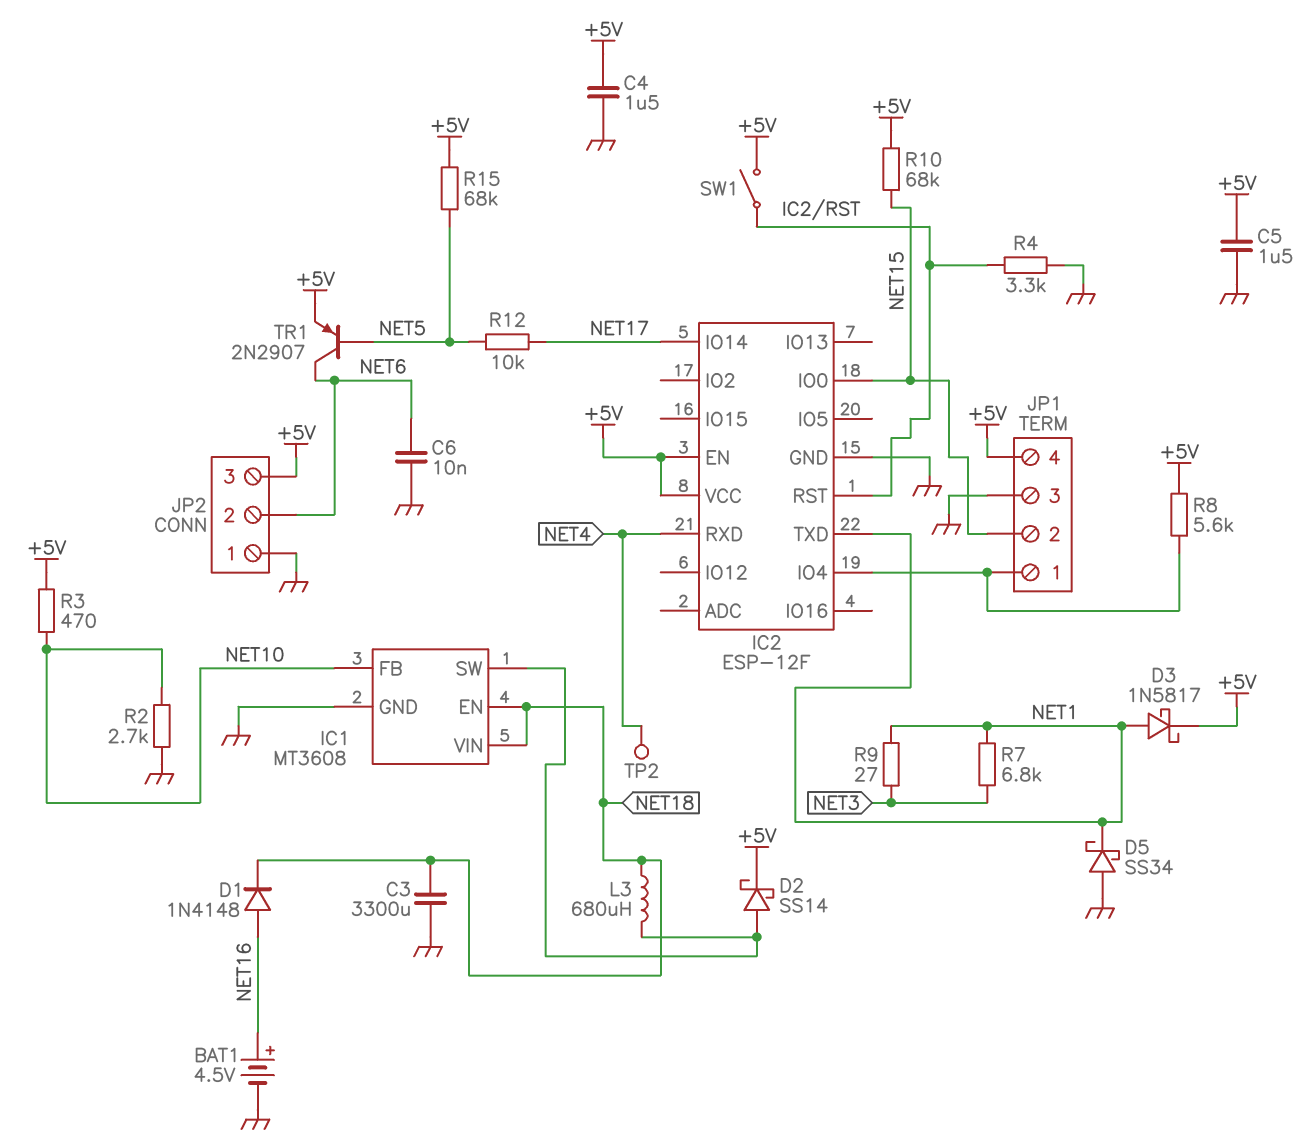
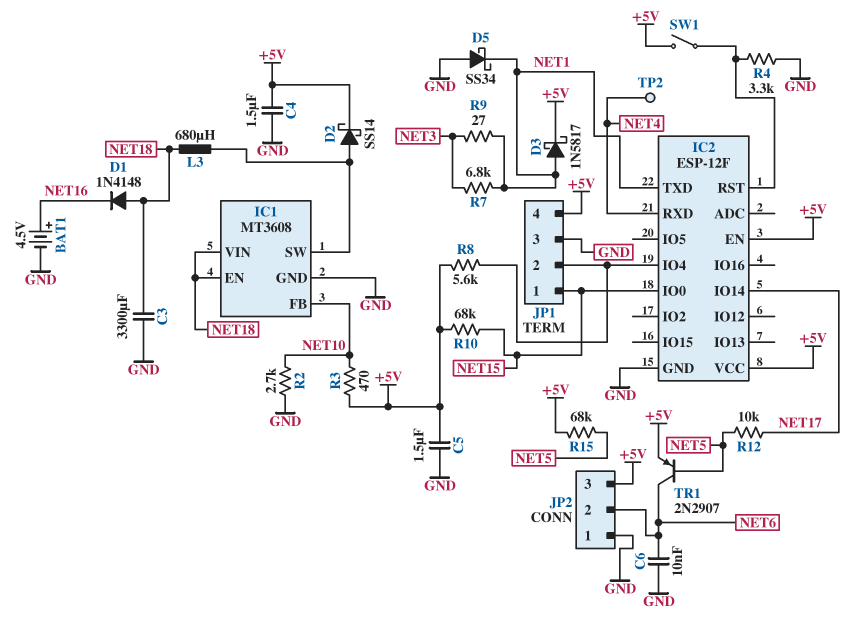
D1: diode 1N4148 (A NET16, K NET18) -> diode 1N4148 (A NET18, K NET16)
JP1 pin 1: IC2/IO4 -> NET15
JP1 pin 2: NET15 -> IC2/IO4

